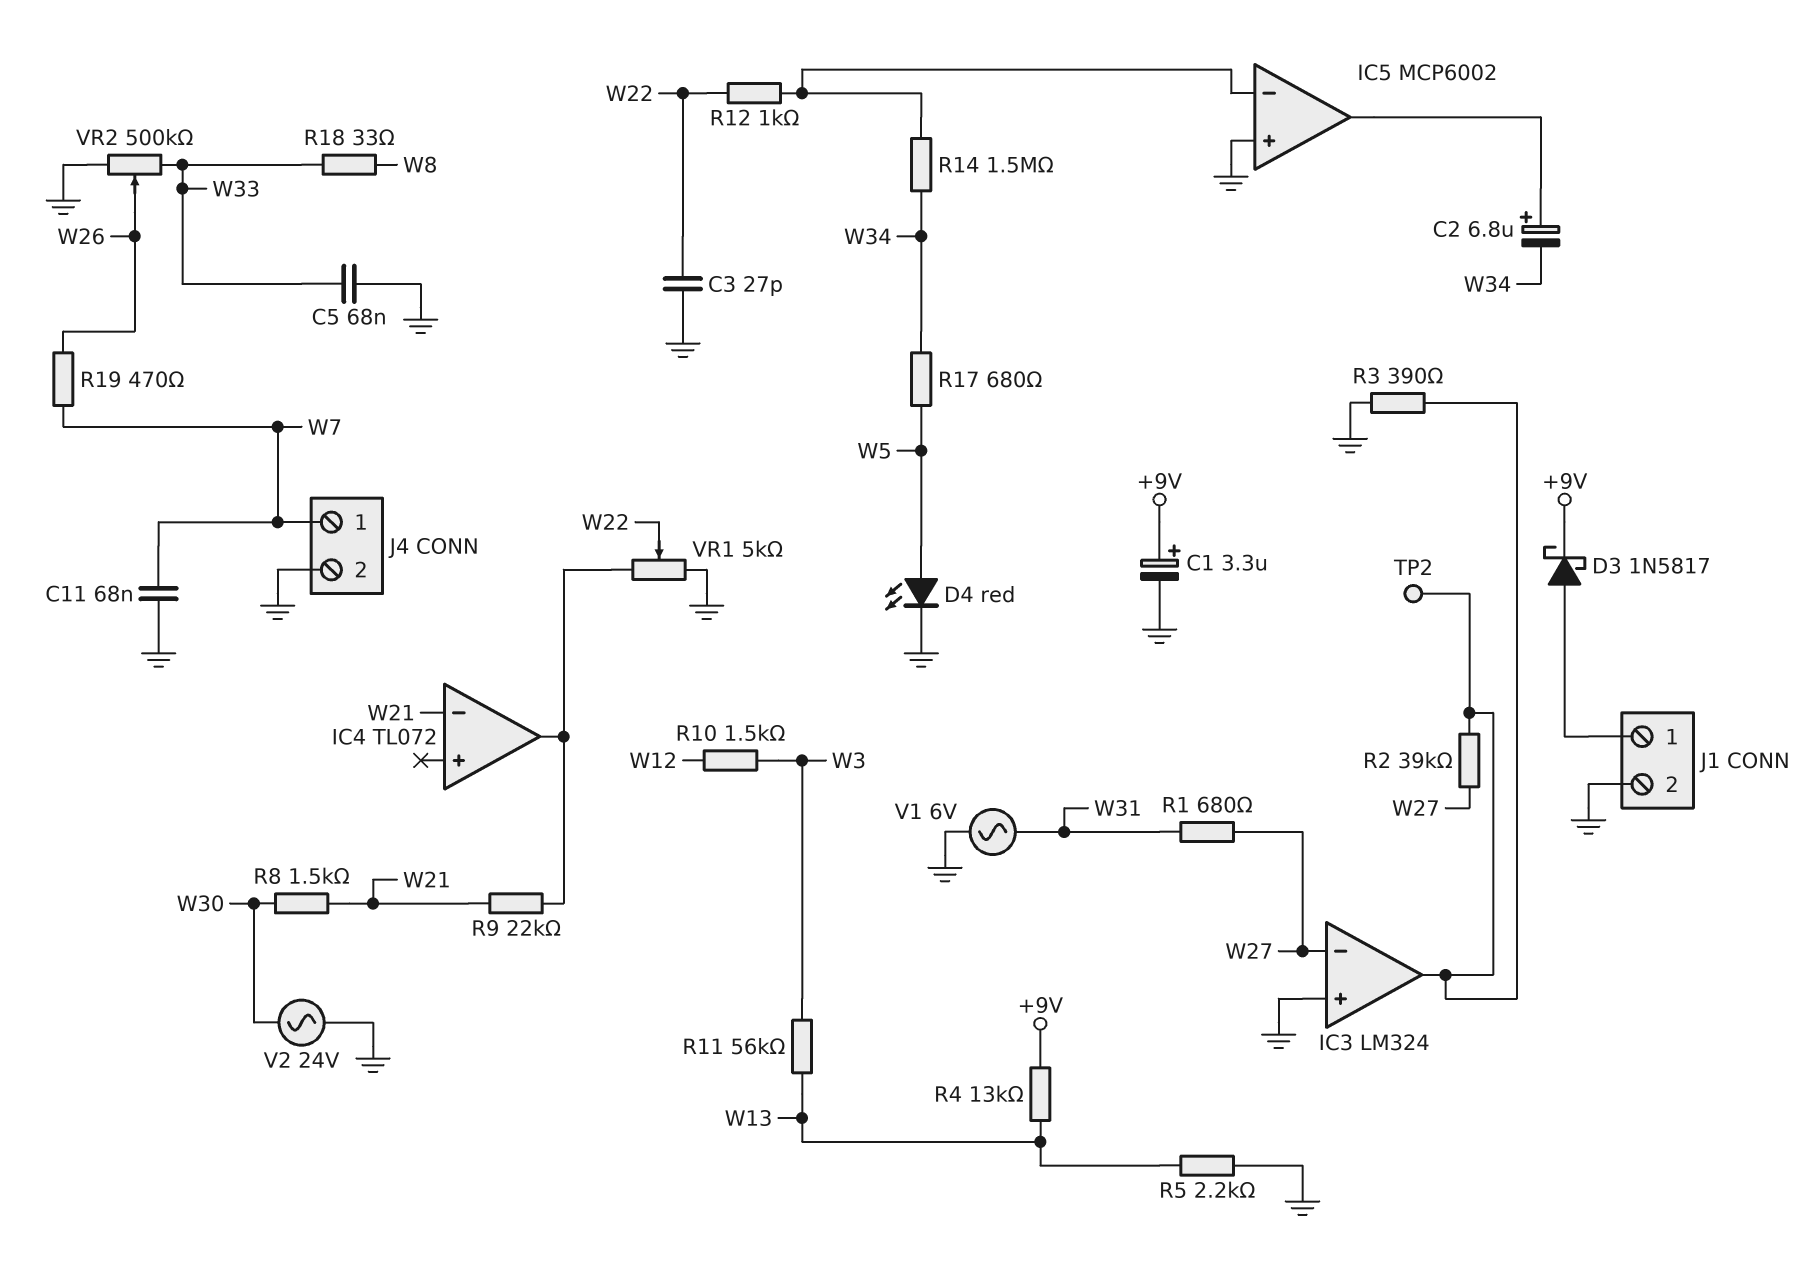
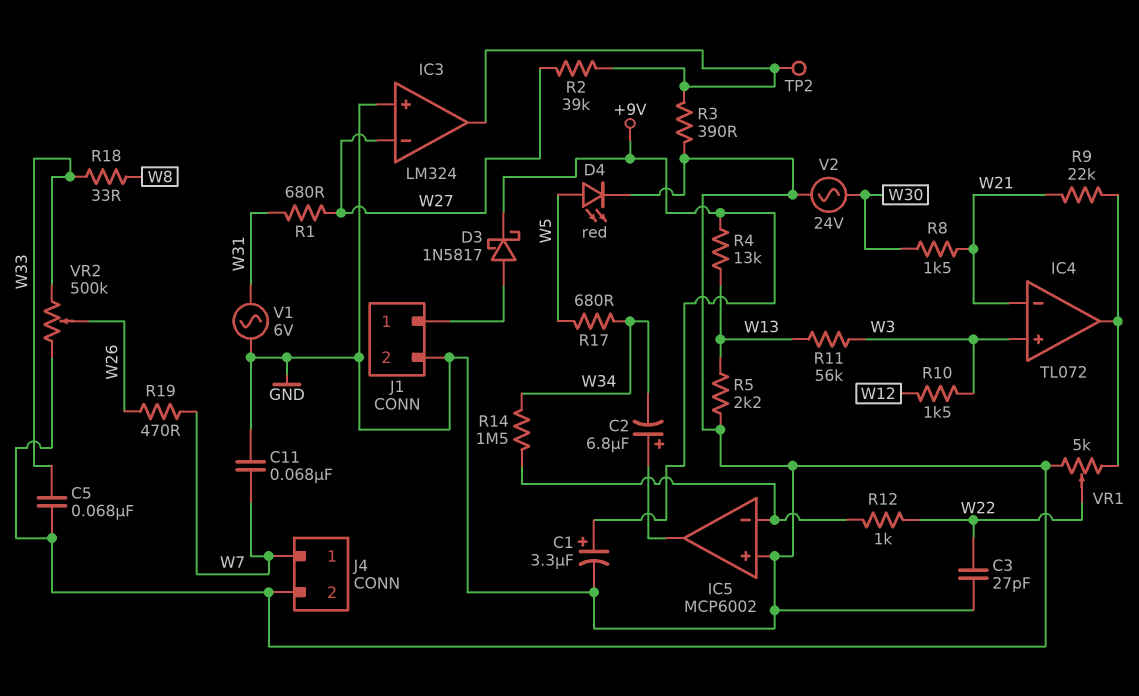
IC4 pin in+: none -> W3

